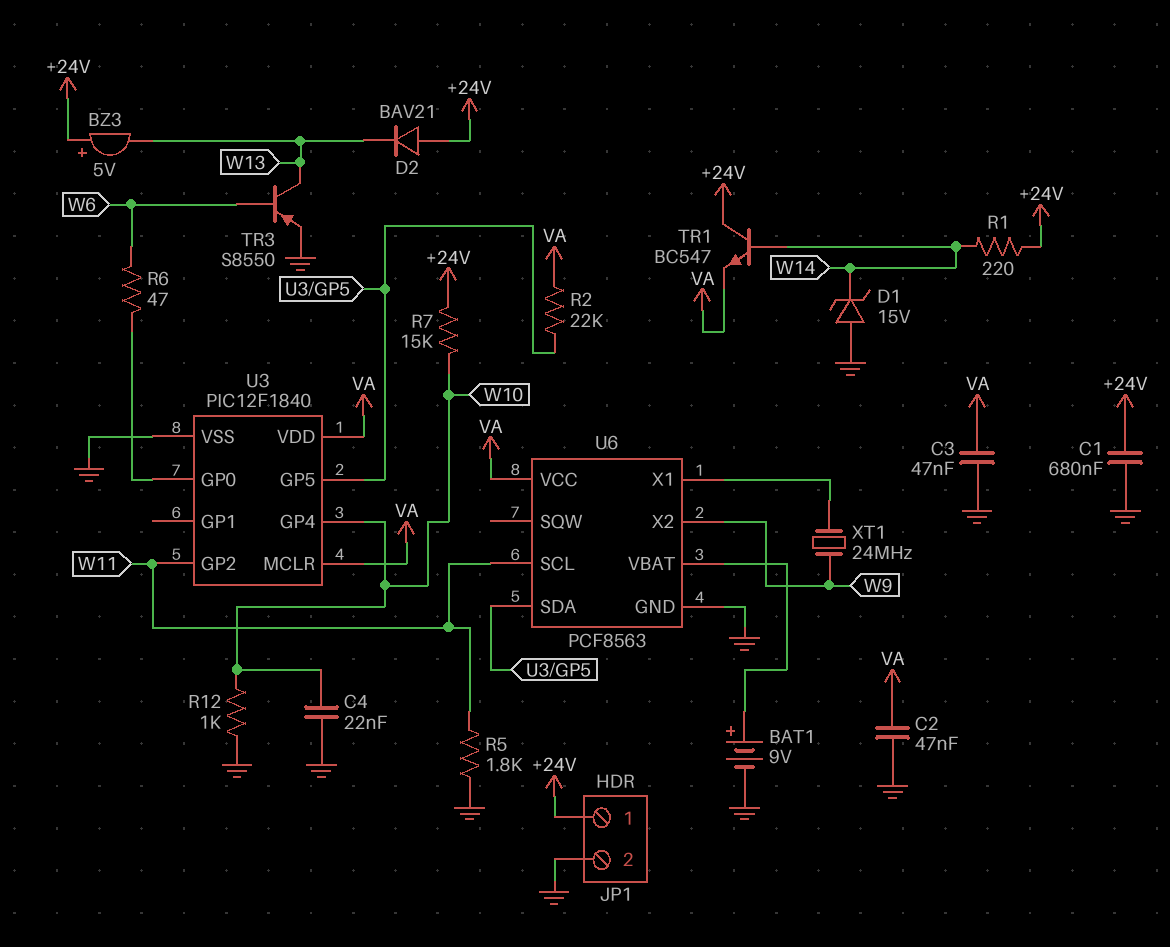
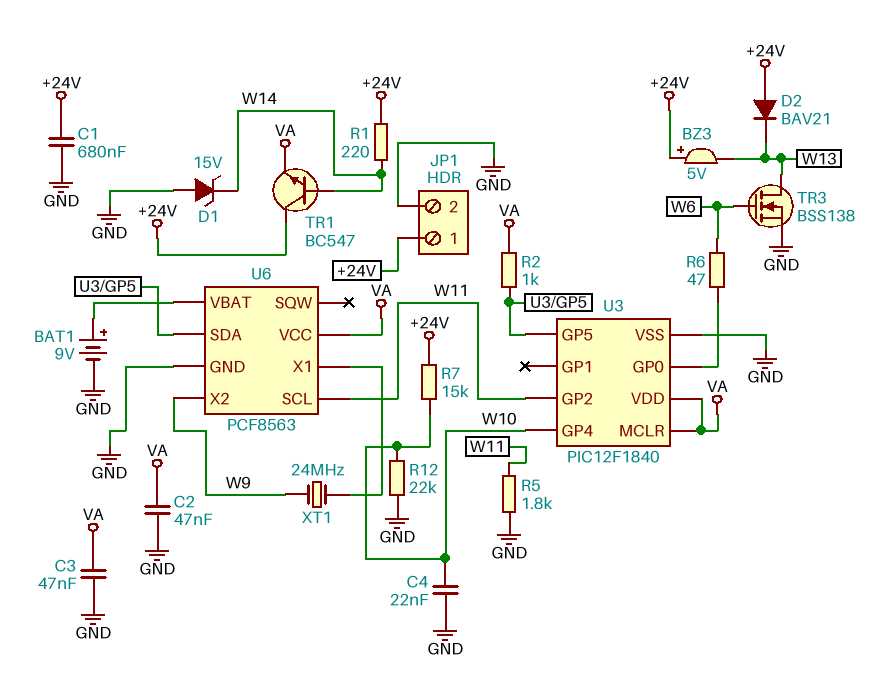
R2: 22k (U3/GP5, VA) -> 1k (U3/GP5, VA)
R12: 1k (GND, W10) -> 22k (GND, W10)
TR3: PNP S8550 (B W6, C W13, E GND) -> NMOS BSS138 (G W6, D W13, S GND)

